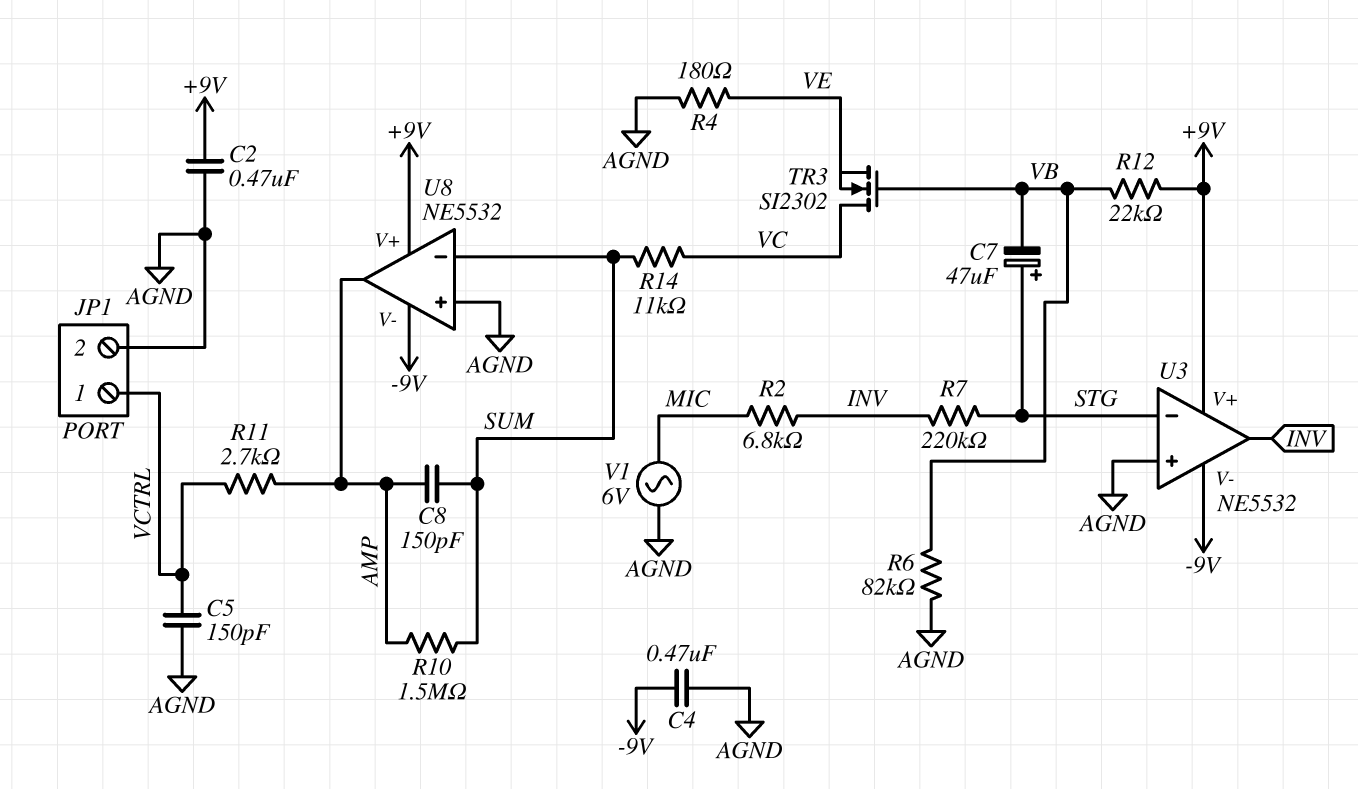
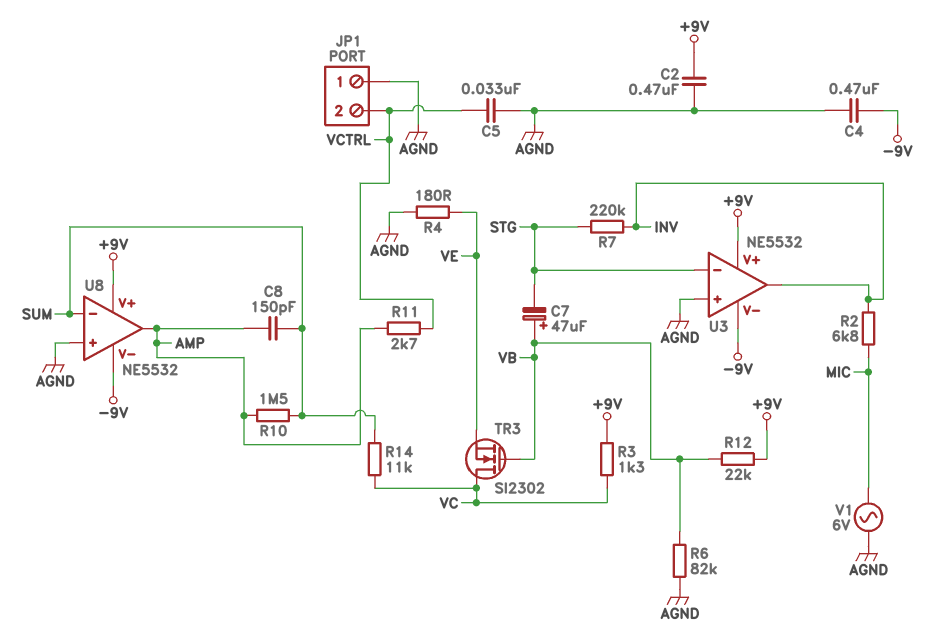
C5: 150pF (AGND, VCTRL) -> 33nF (AGND, VCTRL)
C7: 47uF (plus STG, minus VB) -> 47uF (plus VB, minus STG)
JP1 pin 1: VCTRL -> AGND
JP1 pin 2: AGND -> VCTRL
R3: none -> 1.3k (+9V, VC)

